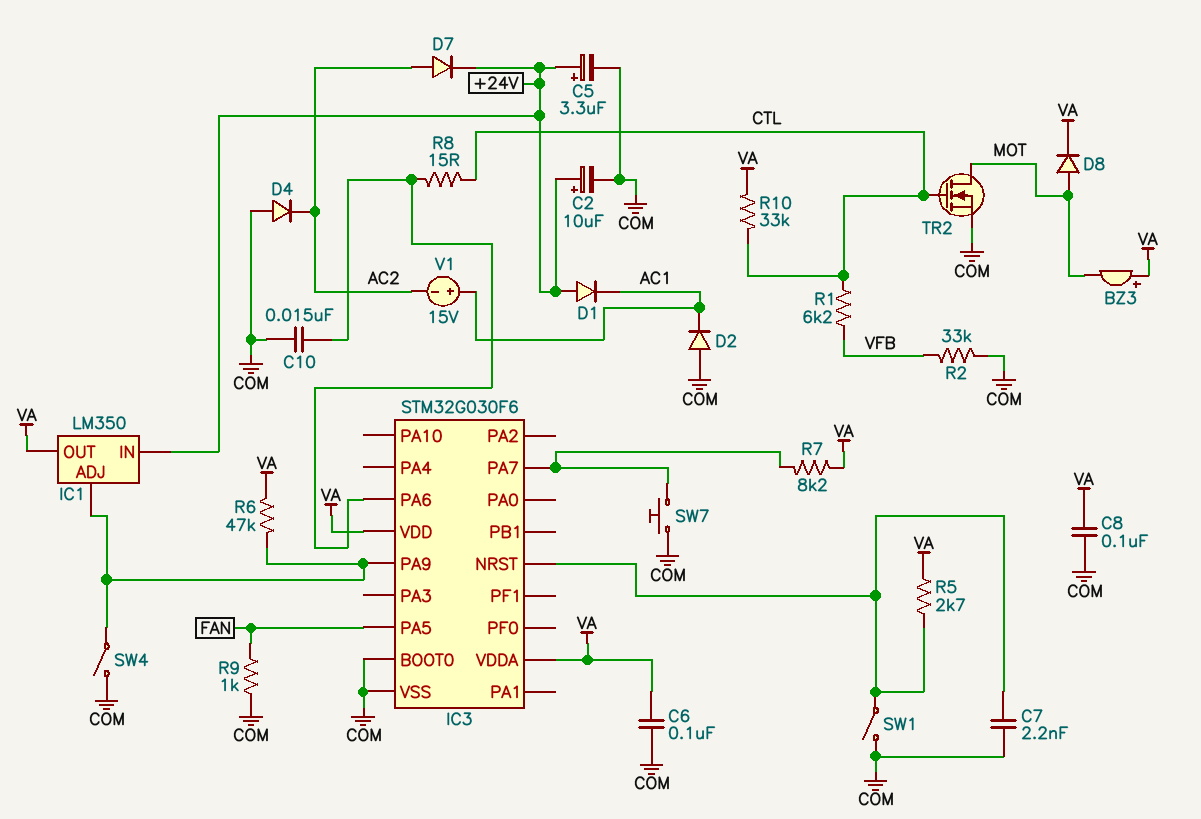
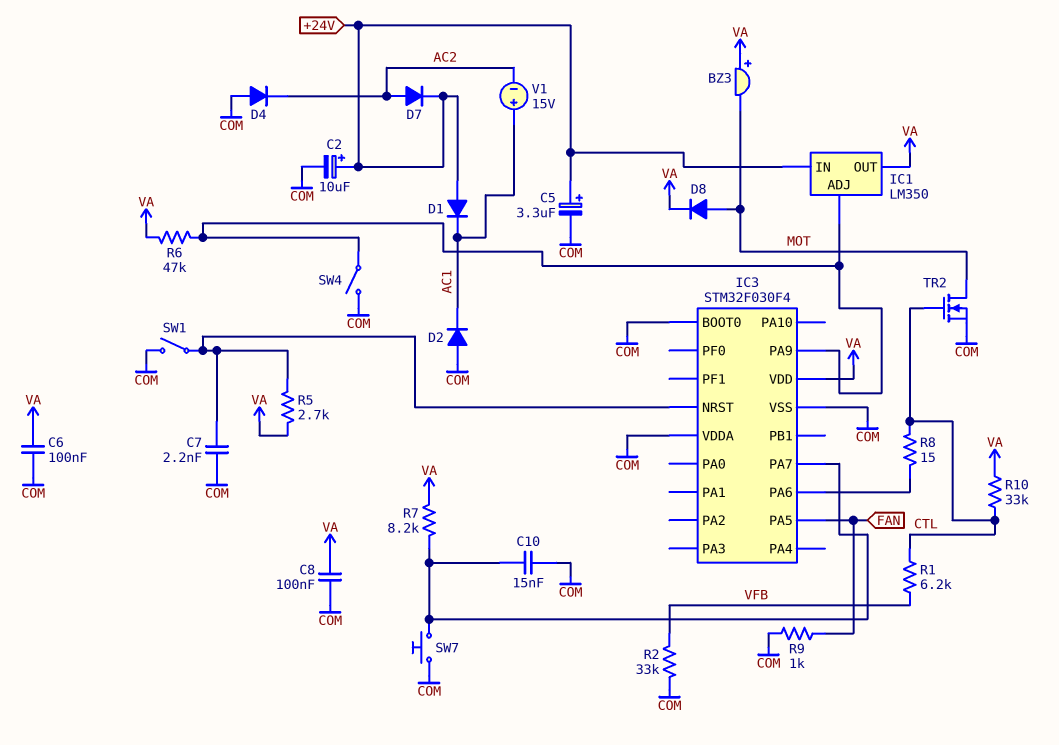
C10: 15nF (COM, IC3/PA6) -> 15nF (COM, IC3/PA7)
IC3: STM32G030F6 -> STM32F030F4
IC3 pin VDDA: VA -> COM

